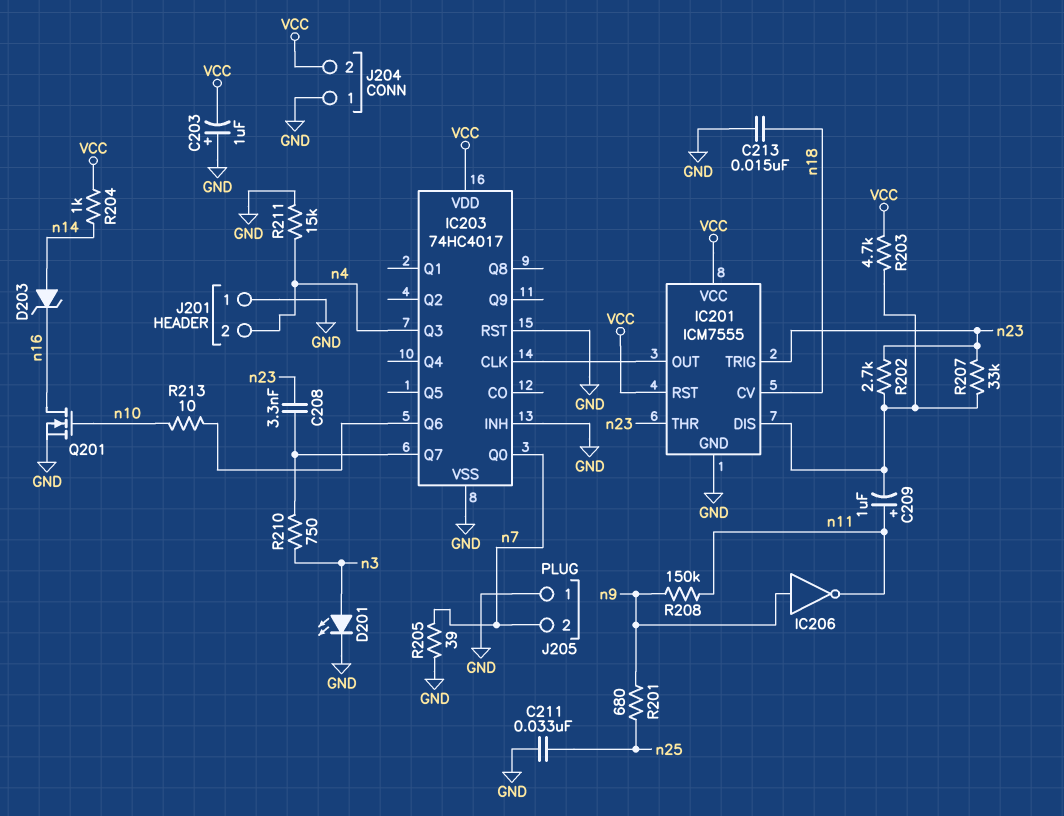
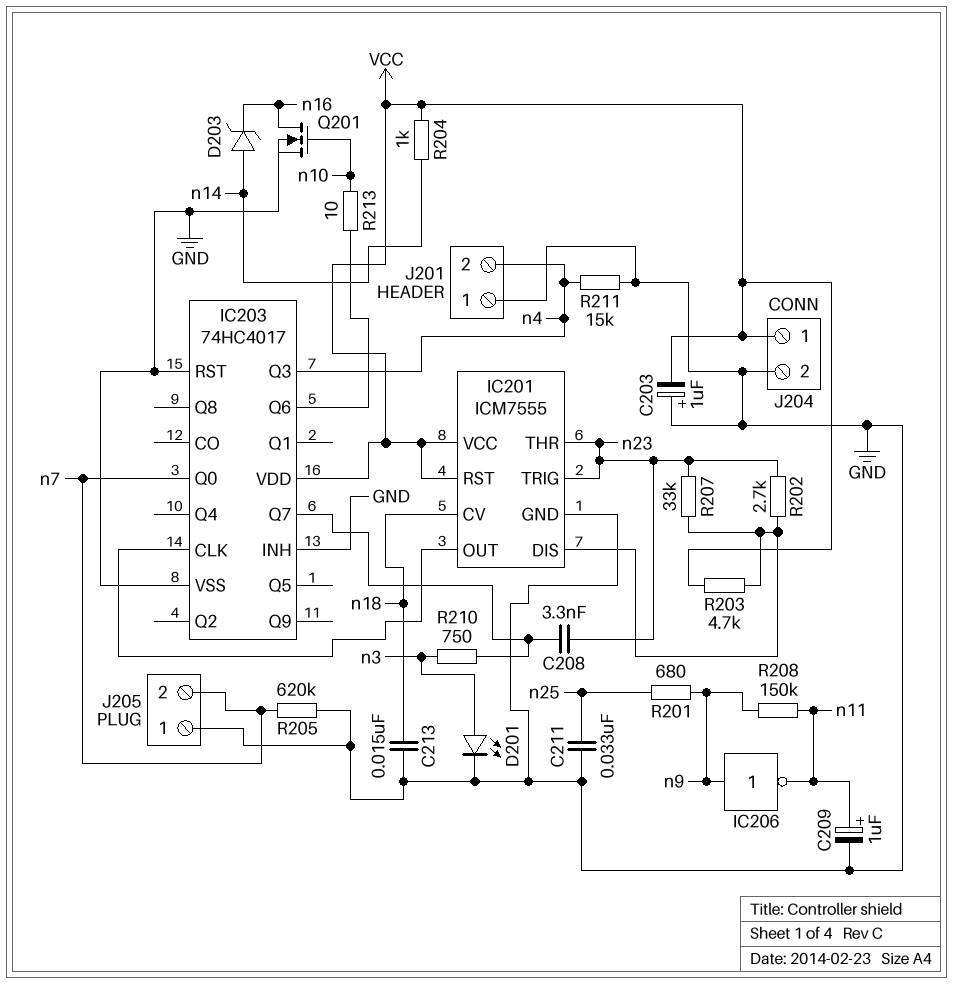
C209: 1uF (plus n11, minus IC201/DIS) -> 1uF (plus n11, minus GND)
J204 pin 1: GND -> VCC
J204 pin 2: VCC -> GND
R205: 39 (GND, n7) -> 620k (GND, n7)

